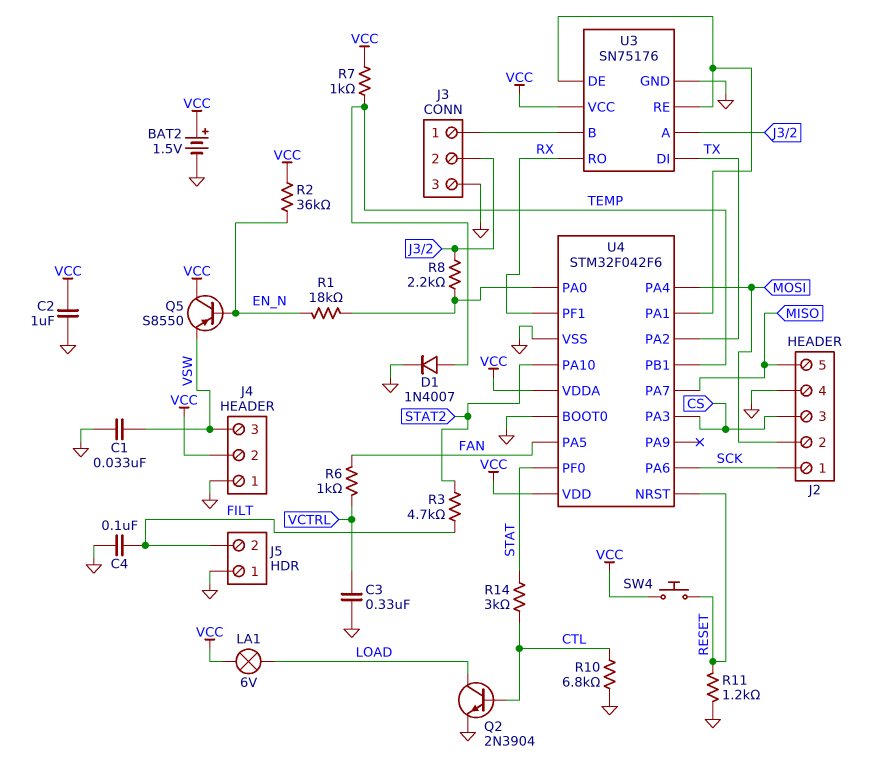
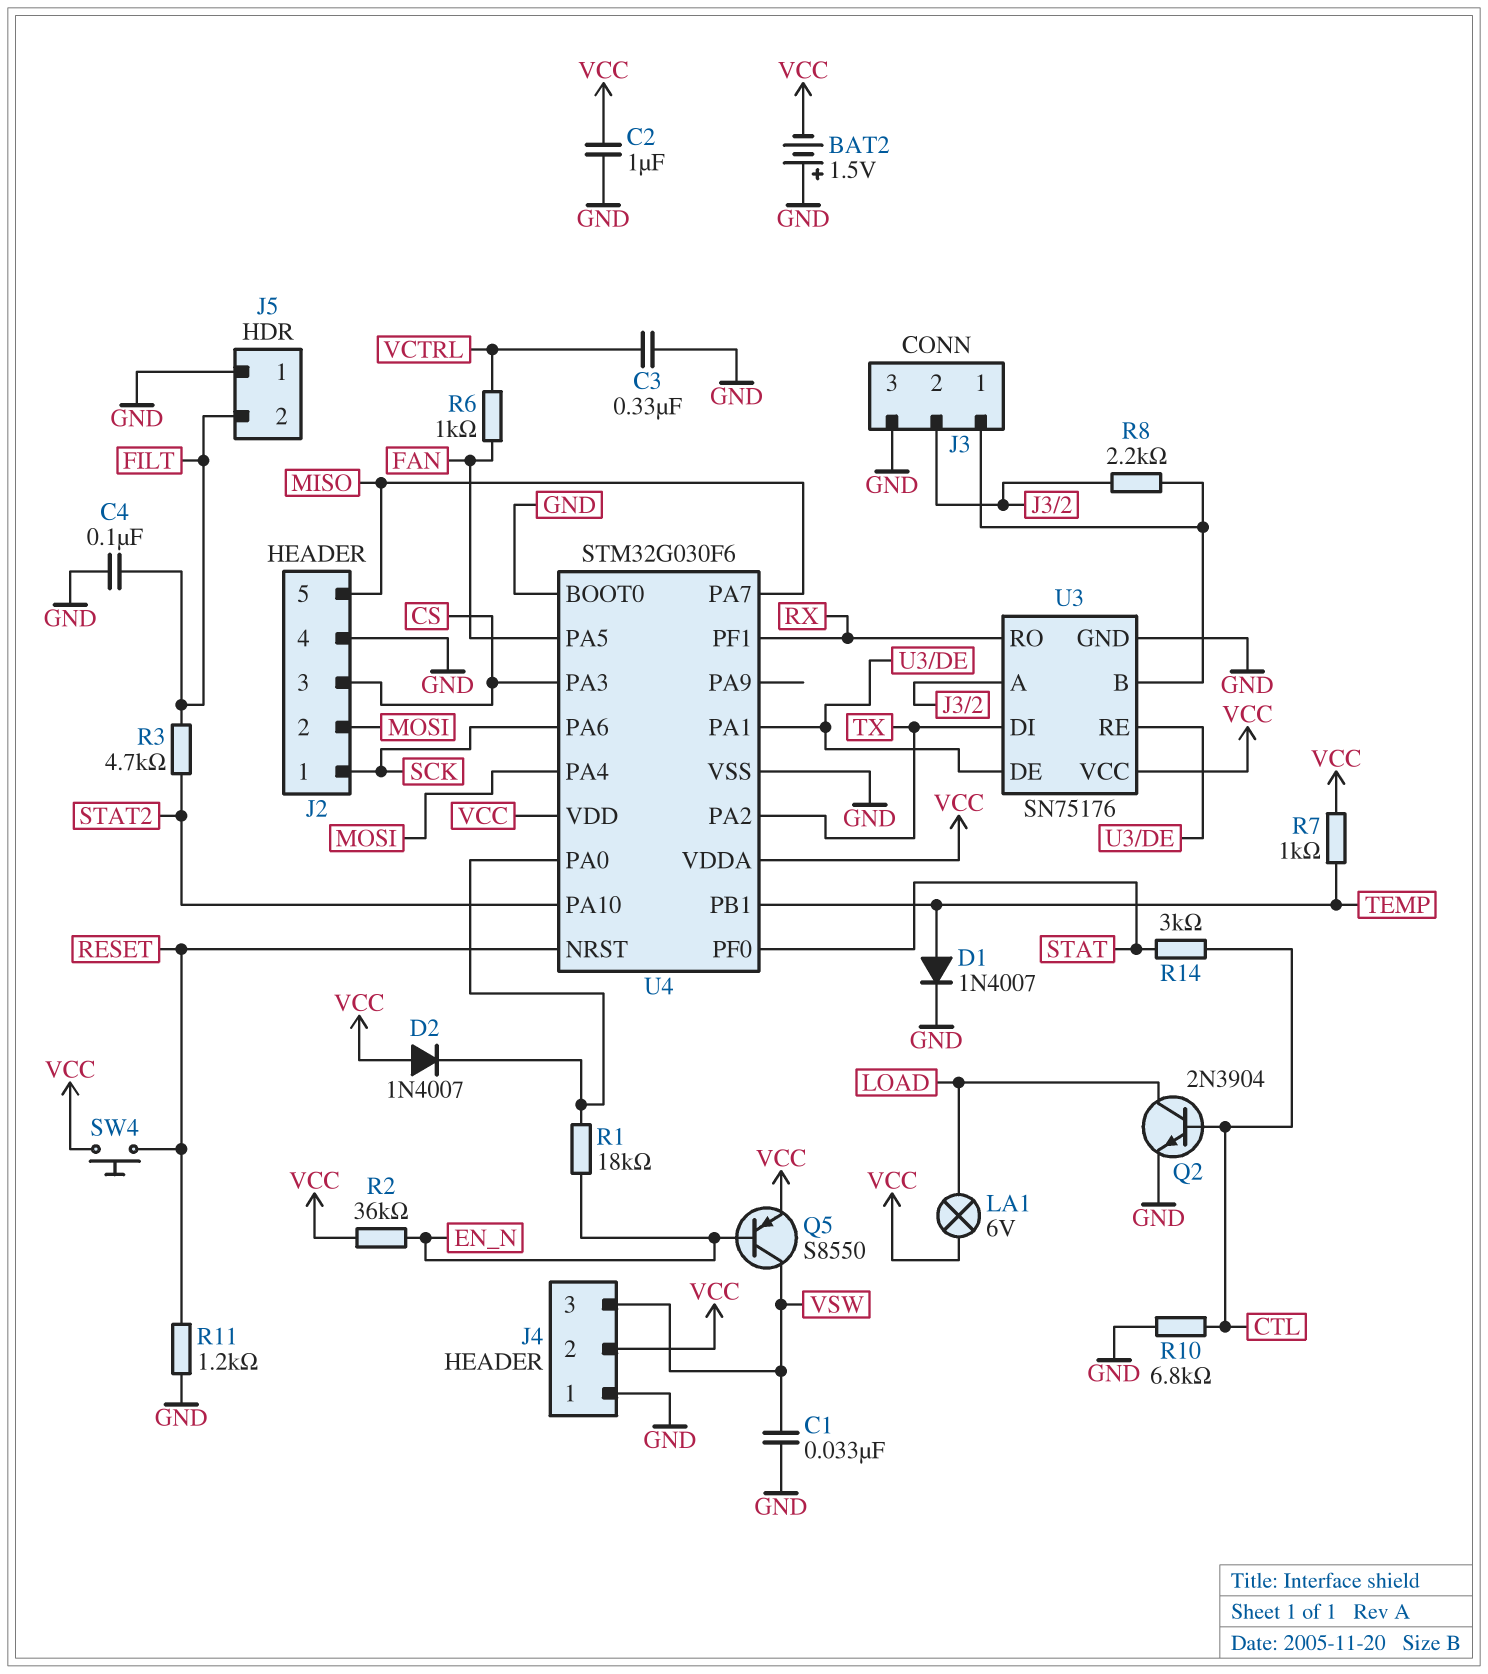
BAT2: 1.5V (plus VCC, minus GND) -> 1.5V (plus GND, minus VCC)
D2: none -> diode 1N4007 (A VCC, K U4/PA0)
Q5: PNP S8550 (B EN_N, C VCC, E VSW) -> PNP S8550 (B EN_N, C VSW, E VCC)
R8: 2.2k (J3/2, U4/PA0) -> 2.2k (J3/1, J3/2)
U4: STM32F042F6 -> STM32G030F6

